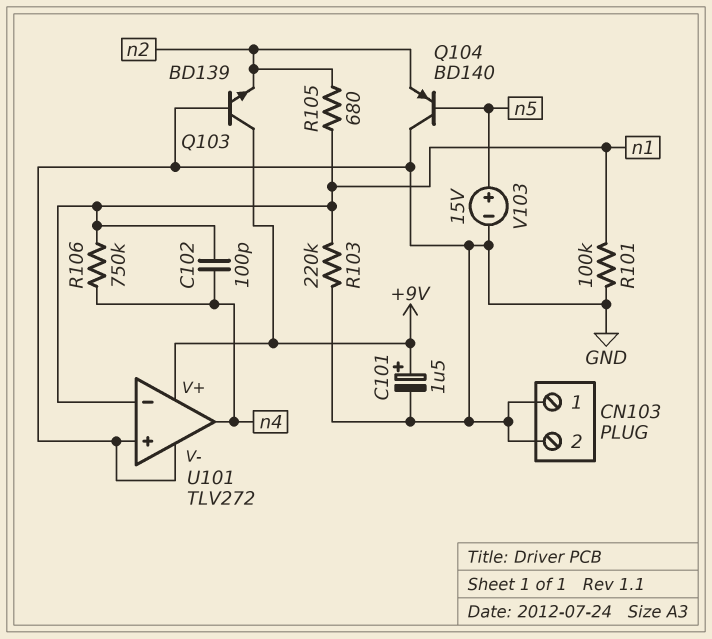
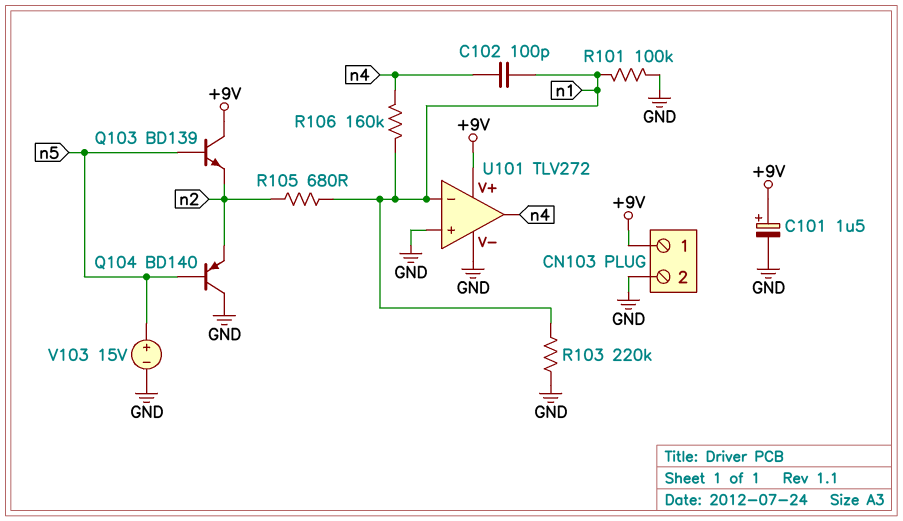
CN103 pin 1: GND -> +9V
Q103: NPN BD139 (B GND, C +9V, E n2) -> NPN BD139 (B n5, C +9V, E n2)
R106: 750k (n1, n4) -> 160k (n1, n4)

